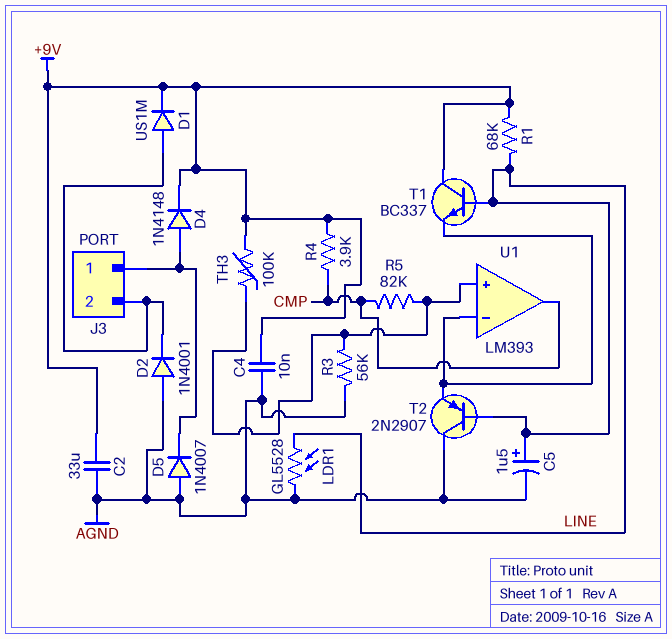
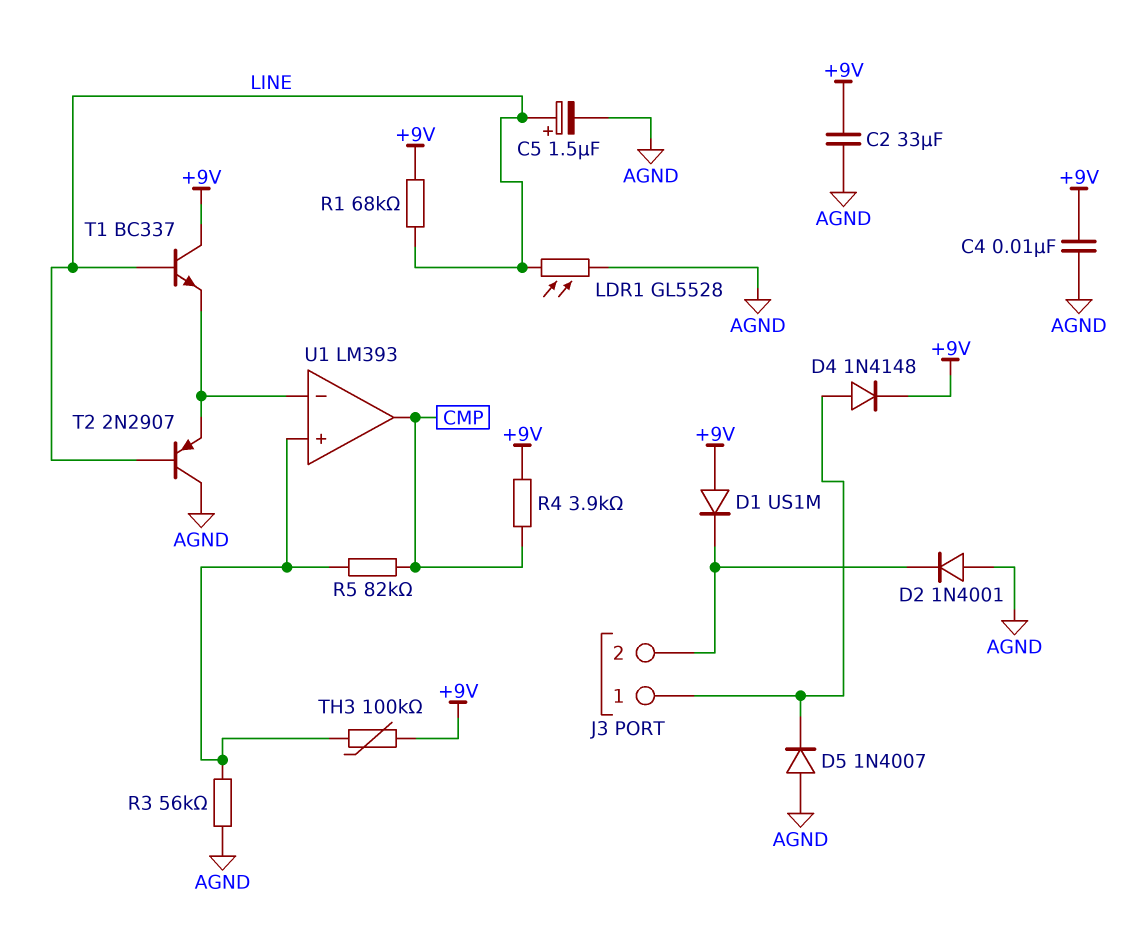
D1: diode US1M (A J3/2, K +9V) -> diode US1M (A +9V, K J3/2)

